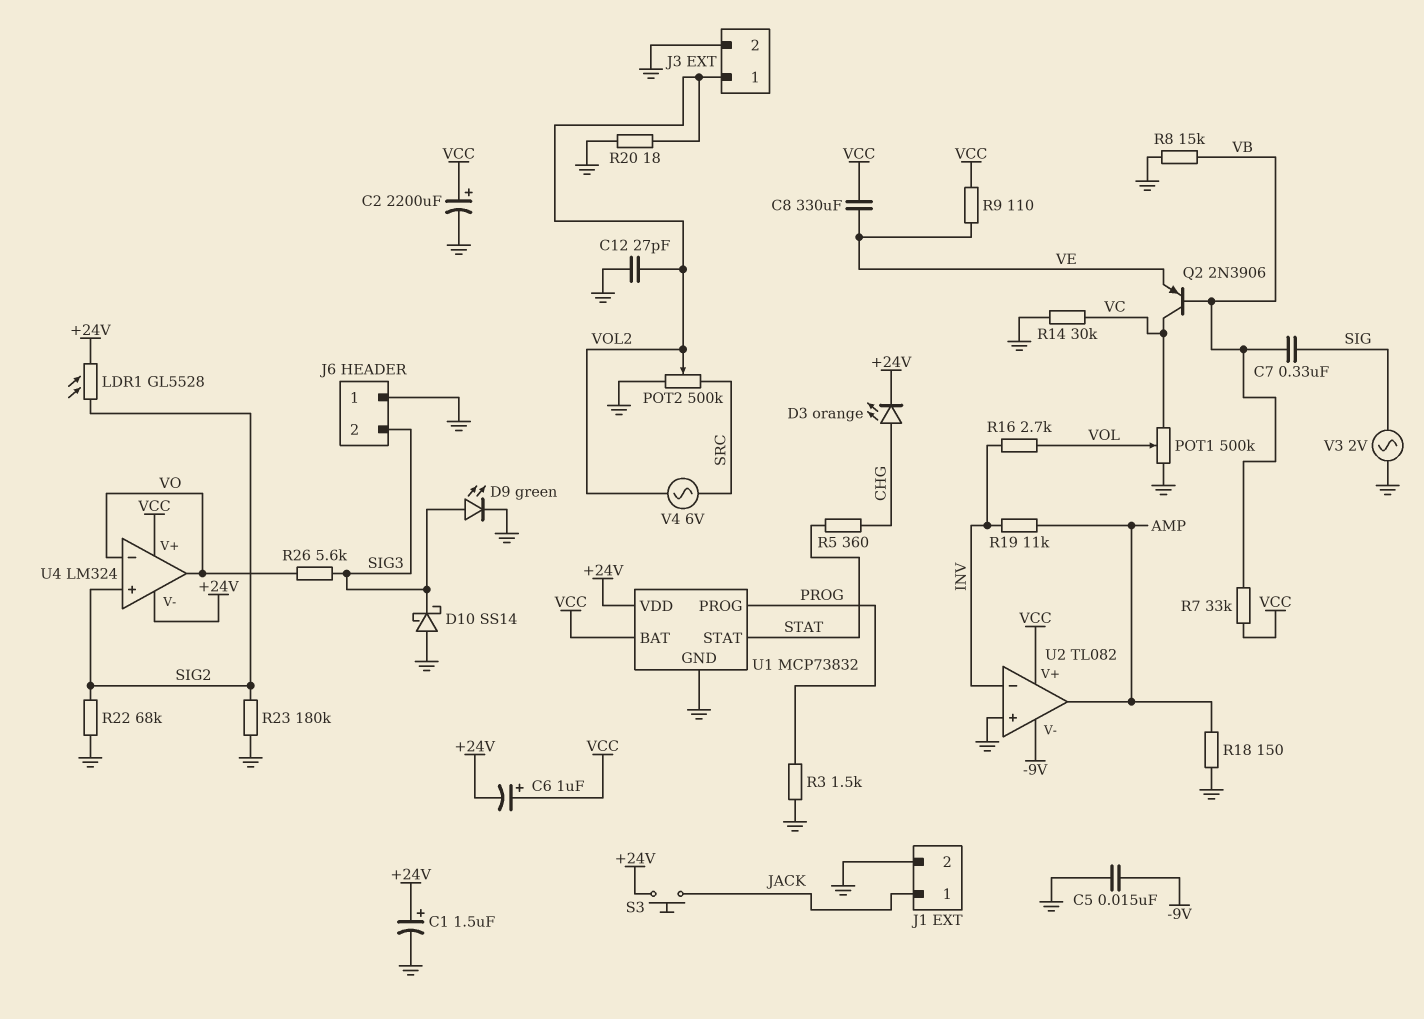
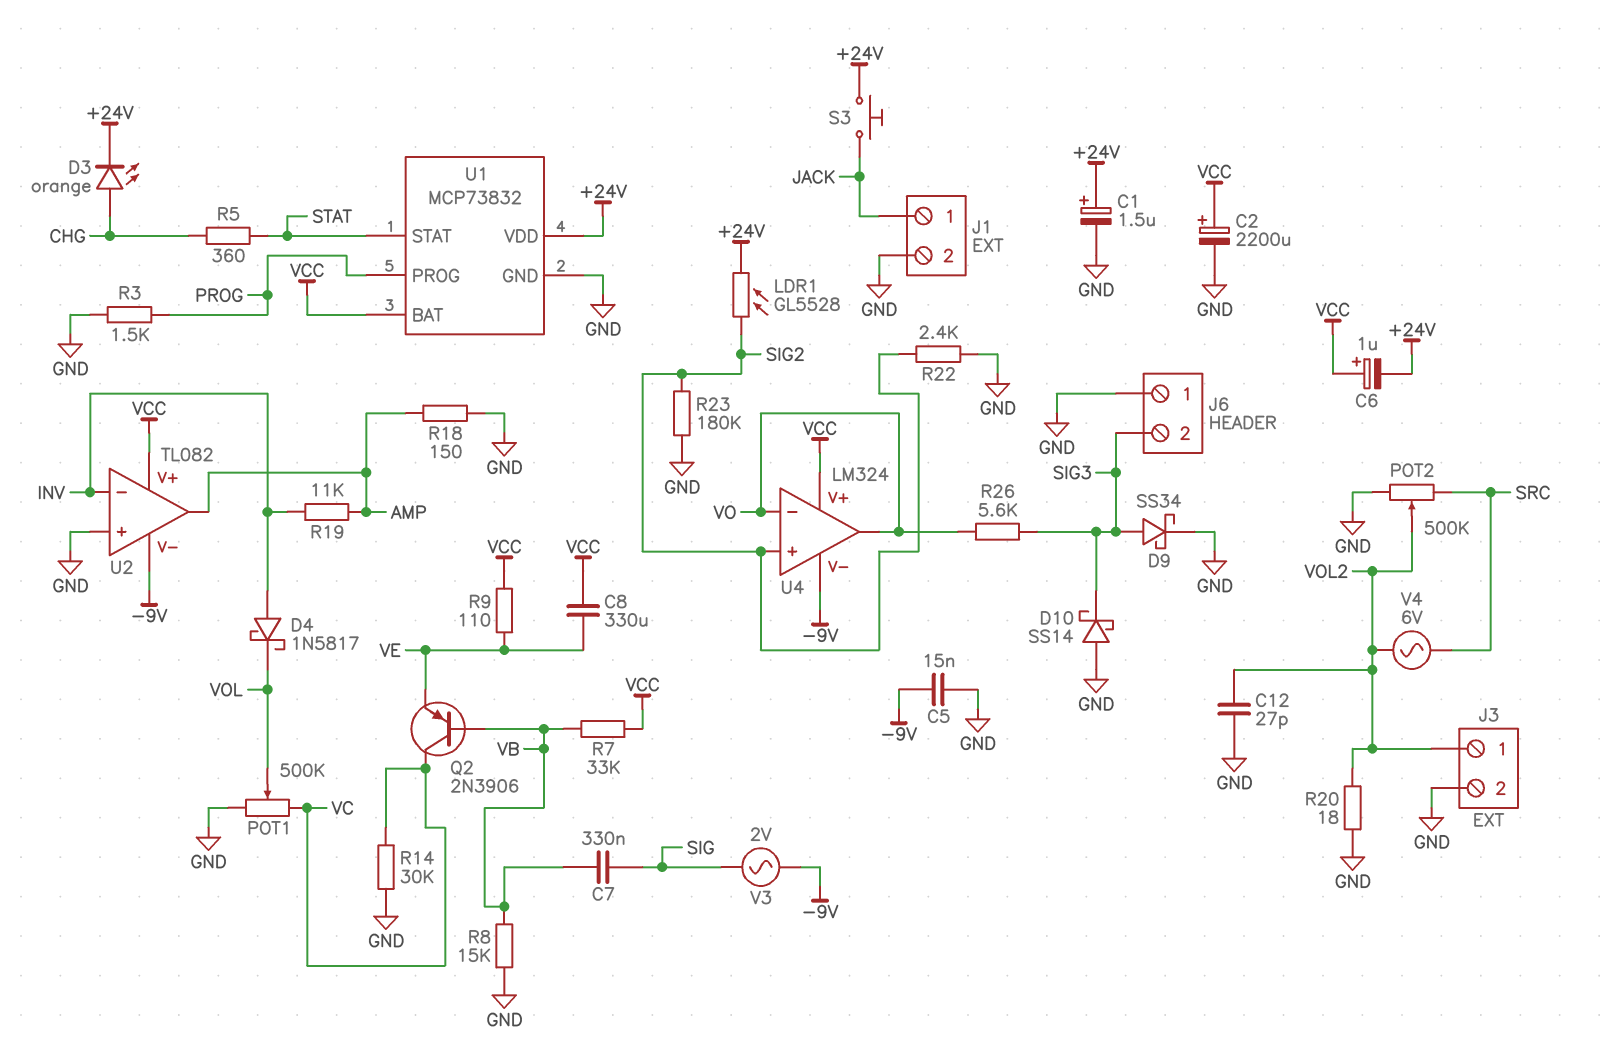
D4: none -> schottky 1N5817 (A INV, K VOL)
D9: LED green (A SIG3, K GND) -> schottky SS34 (A SIG3, K GND)
R16: 2.7k (INV, VOL) -> none
R22: 68k (GND, SIG2) -> 2.4k (GND, SIG2)
U4 pin V-: +24V -> -9V
V3: AC 2V (GND, SIG) -> AC 2V (-9V, SIG)

